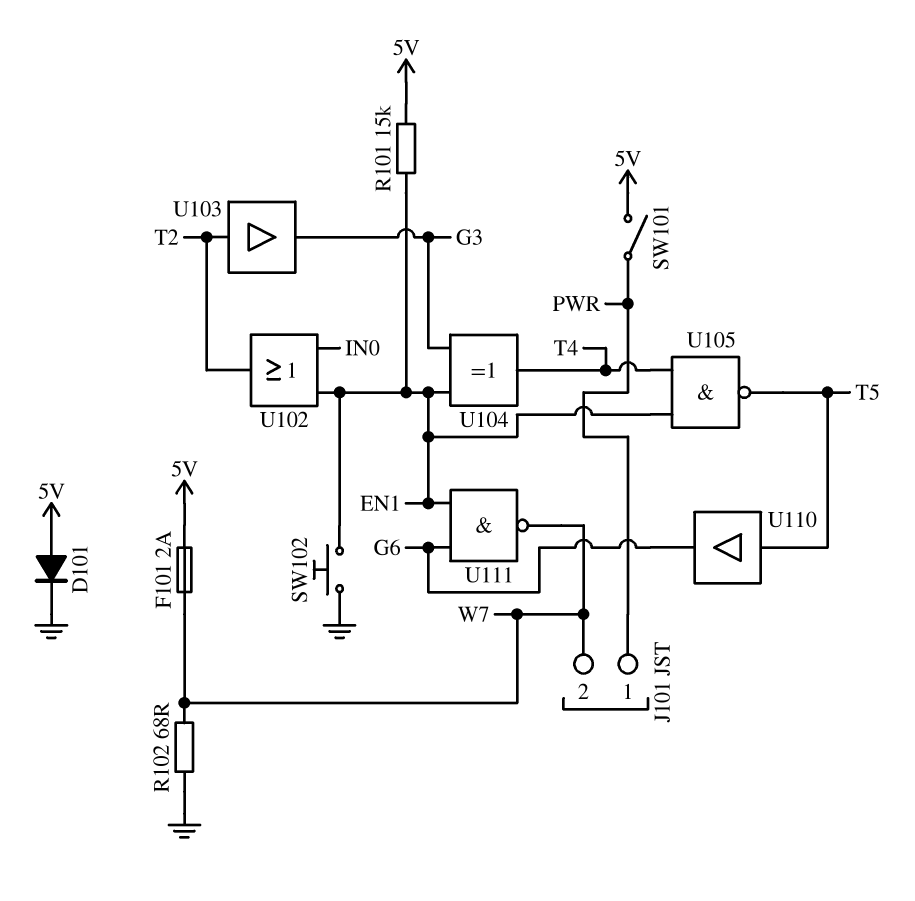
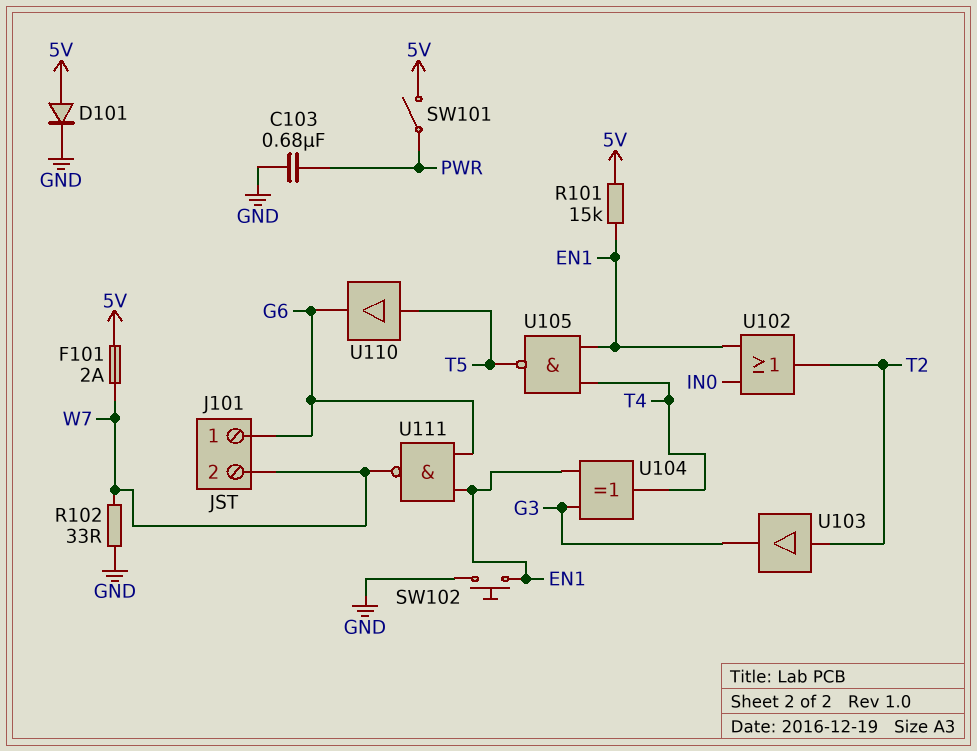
C103: none -> 680nF (GND, PWR)
J101 pin 1: PWR -> G6
R102: 68 (GND, W7) -> 33 (GND, W7)

